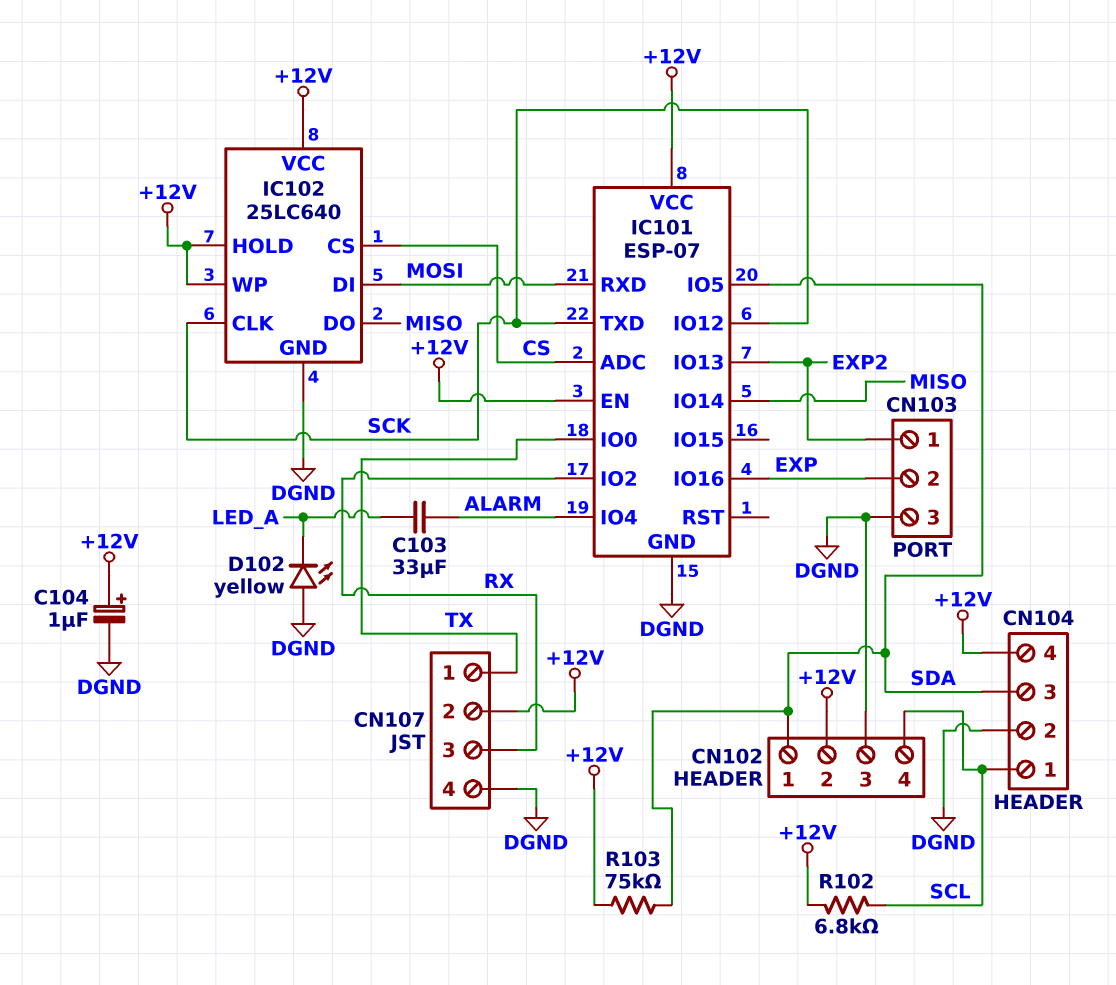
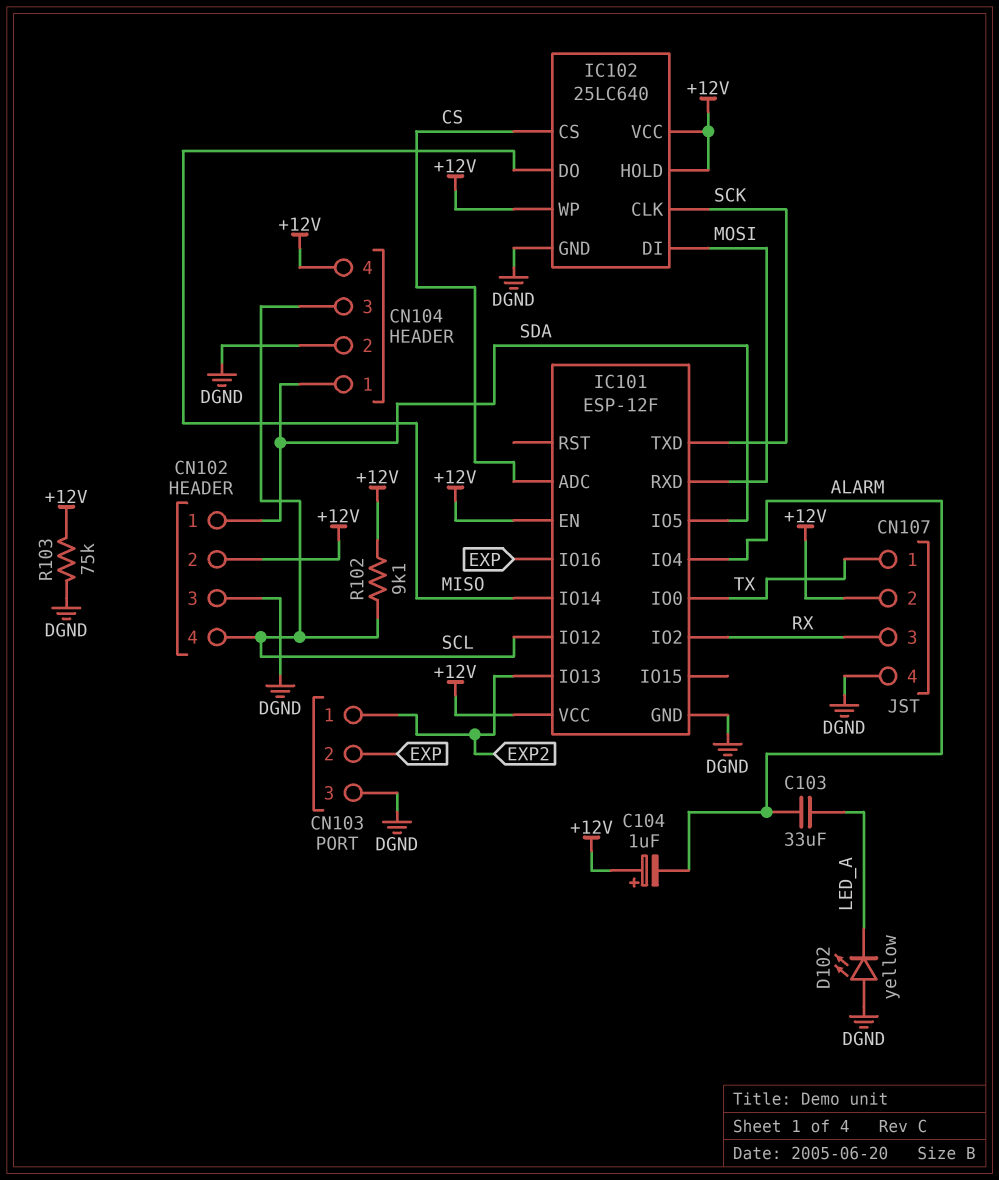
C104: 1uF (plus +12V, minus DGND) -> 1uF (plus +12V, minus ALARM)
CN104 pin 1: SCL -> SDA
CN104 pin 3: SDA -> SCL
IC101: ESP-07 -> ESP-12F
IC101 pin IO12: SCK -> SCL
R102: 6.8k (+12V, SCL) -> 9.1k (+12V, SCL)
R103: 75k (+12V, SDA) -> 75k (+12V, DGND)

